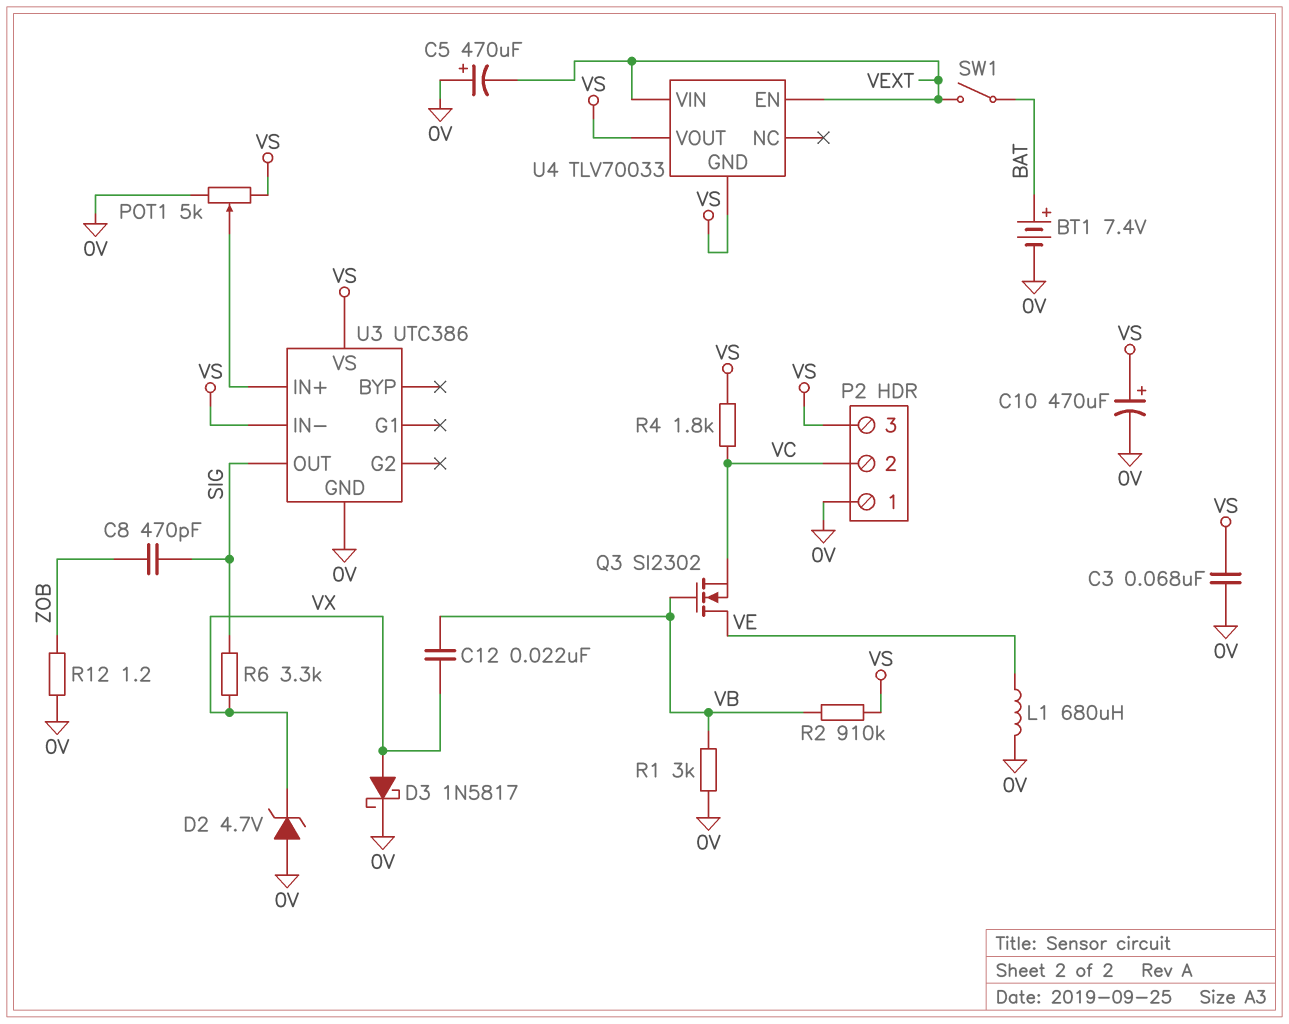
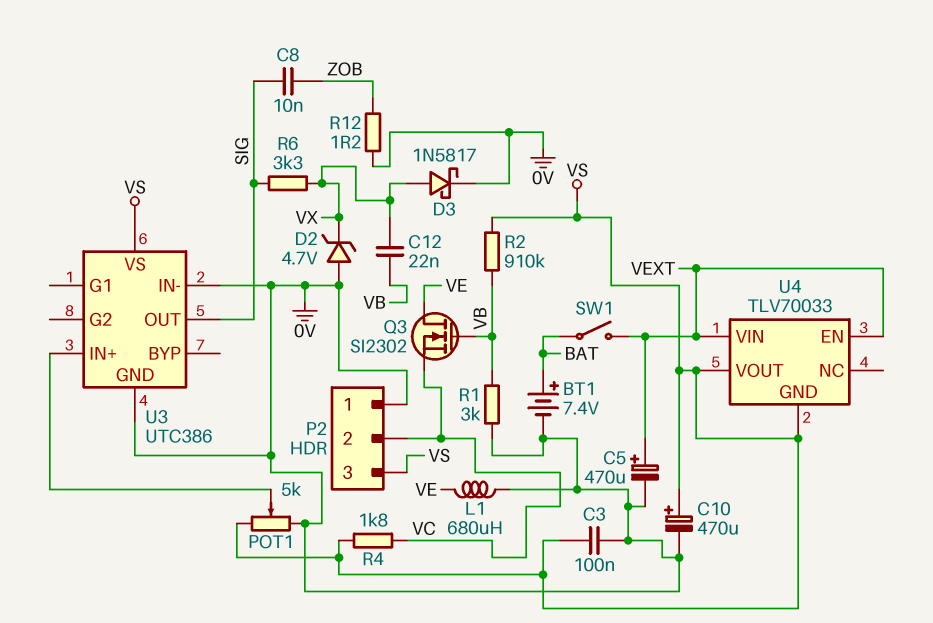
C3: 68nF (0V, VS) -> 100nF (0V, VS)
C5: 470uF (plus 0V, minus VEXT) -> 470uF (plus VEXT, minus 0V)
C8: 470pF (SIG, ZOB) -> 10nF (SIG, ZOB)
U3 pin IN-: VS -> 0V

